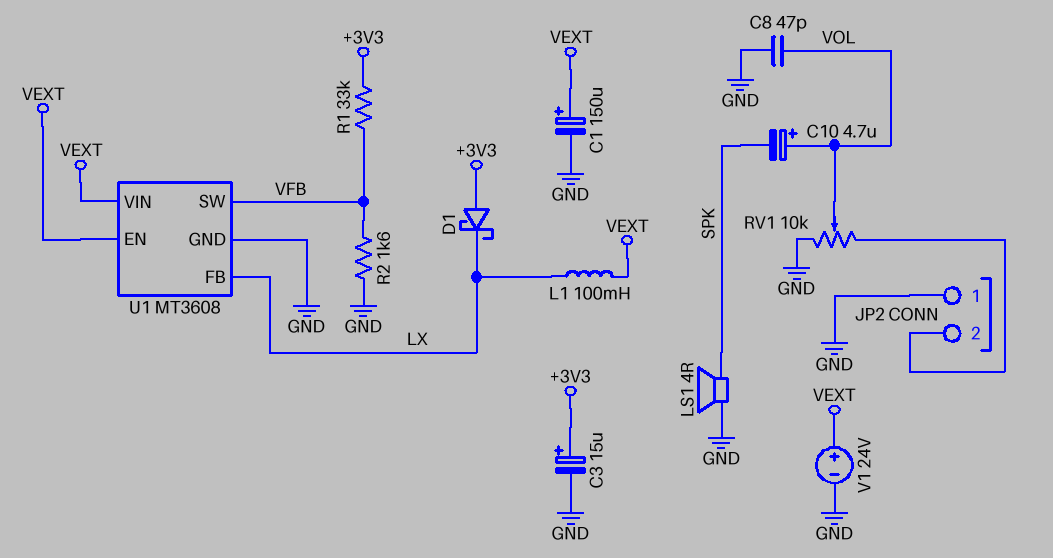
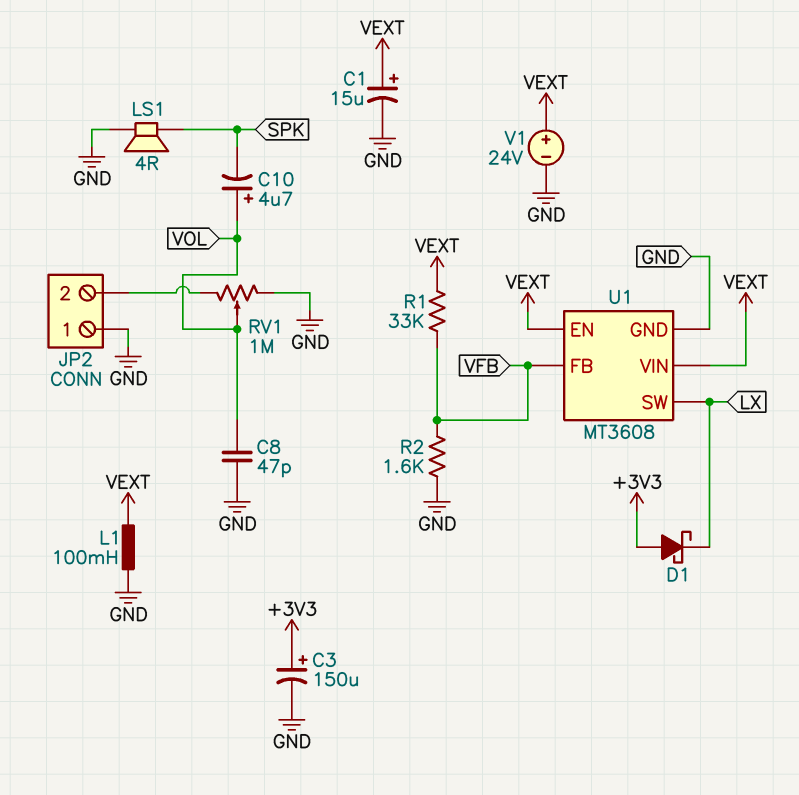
C1: 150uF (plus VEXT, minus GND) -> 15uF (plus VEXT, minus GND)
C3: 15uF (plus +3V3, minus GND) -> 150uF (plus +3V3, minus GND)
L1: 100mH (LX, VEXT) -> 100mH (GND, VEXT)
R1: 33k (+3V3, VFB) -> 33k (VEXT, VFB)
RV1: 10k (GND, JP2/2, wiper VOL) -> 1M (GND, JP2/2, wiper VOL)
U1 pin FB: LX -> VFB
U1 pin SW: VFB -> LX

